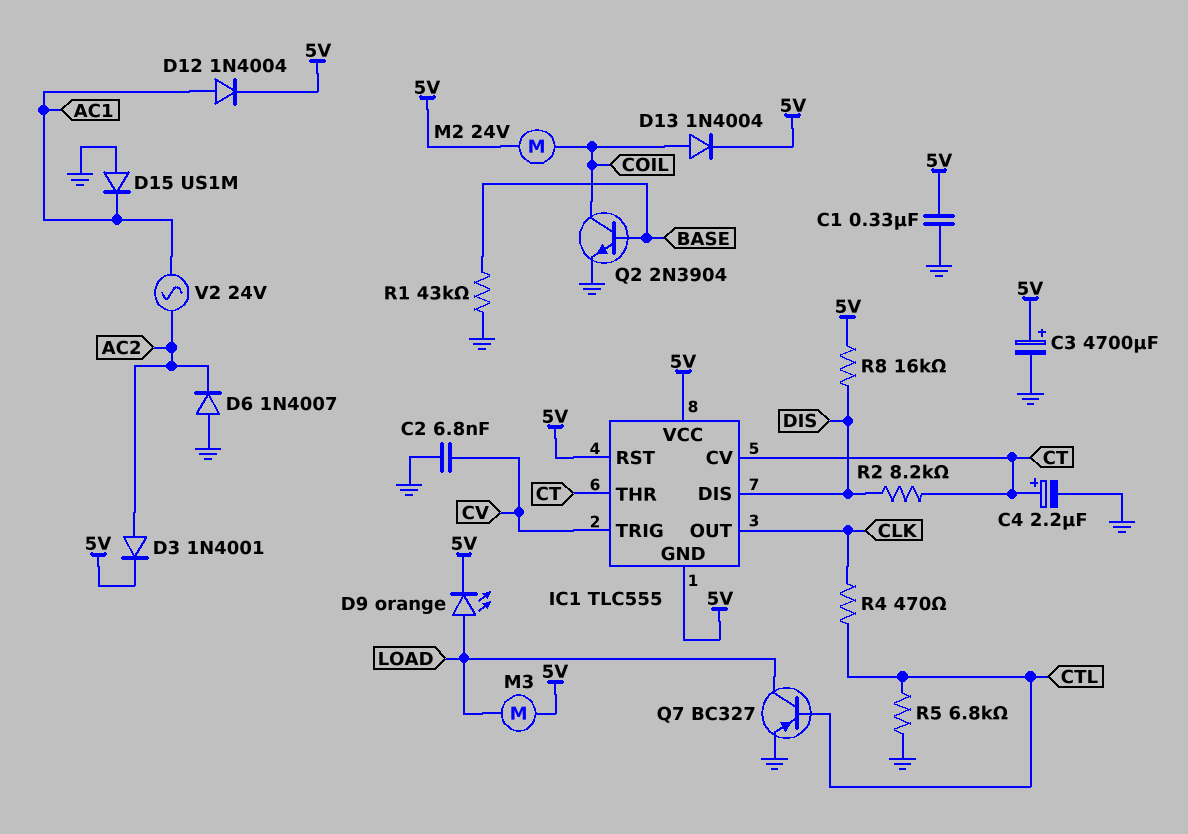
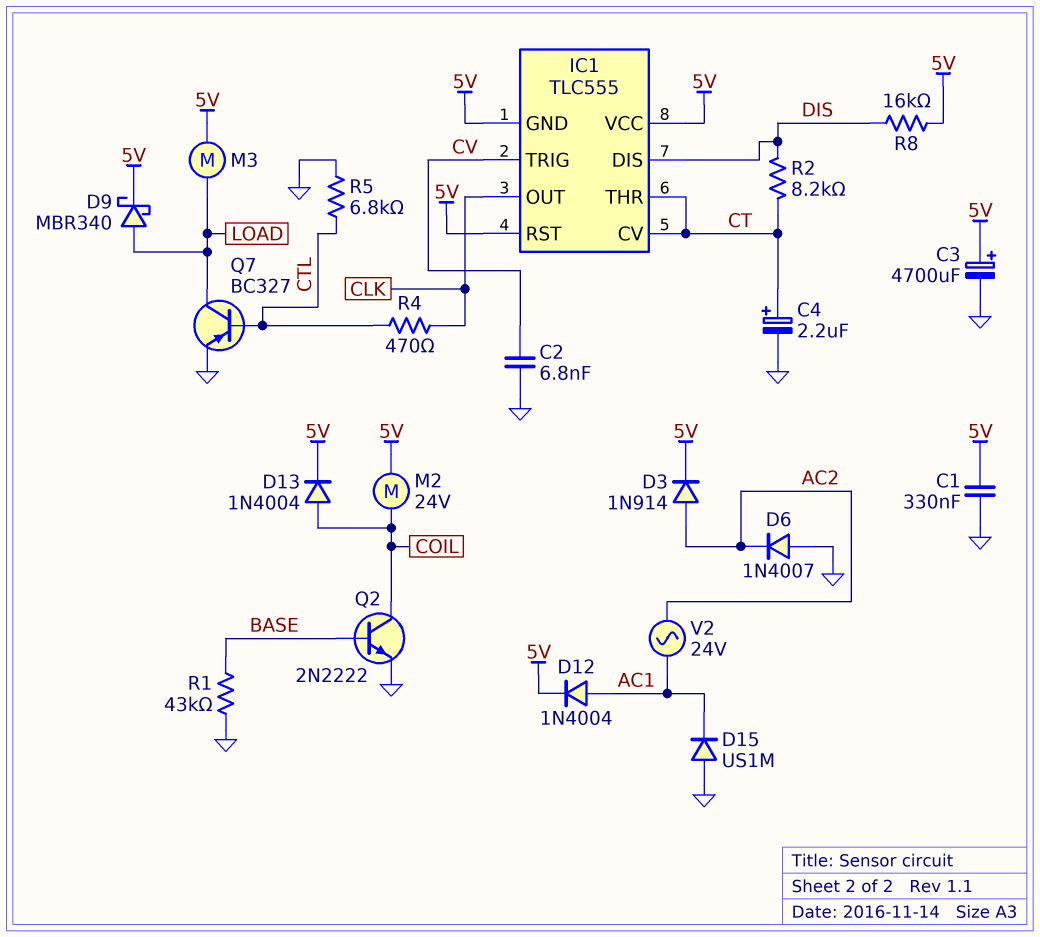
D3: diode 1N4001 (A AC2, K 5V) -> diode 1N914 (A AC2, K 5V)
D9: LED orange (A LOAD, K 5V) -> schottky MBR340 (A LOAD, K 5V)
Q2: NPN 2N3904 (B BASE, C COIL, E GND) -> NPN 2N2222 (B BASE, C COIL, E GND)

